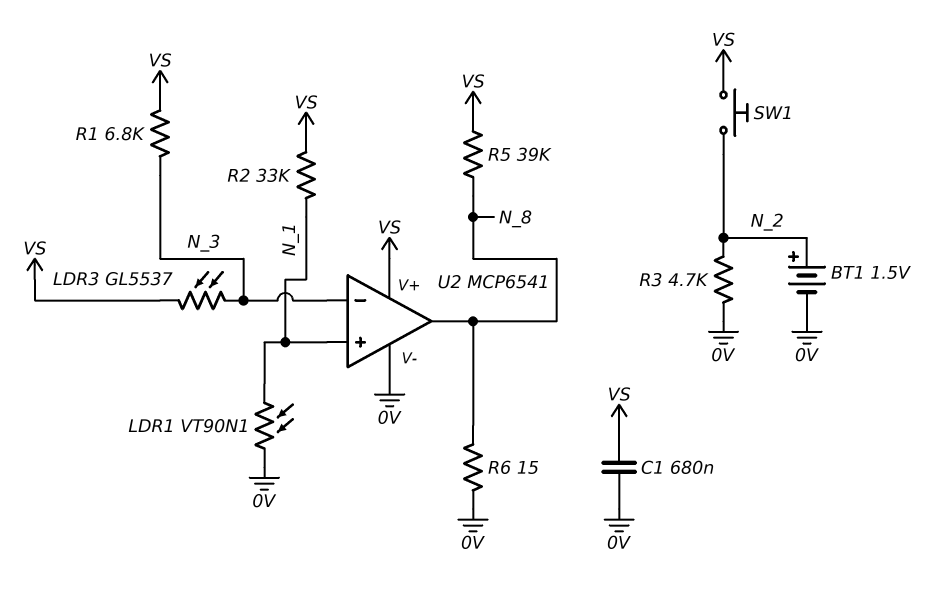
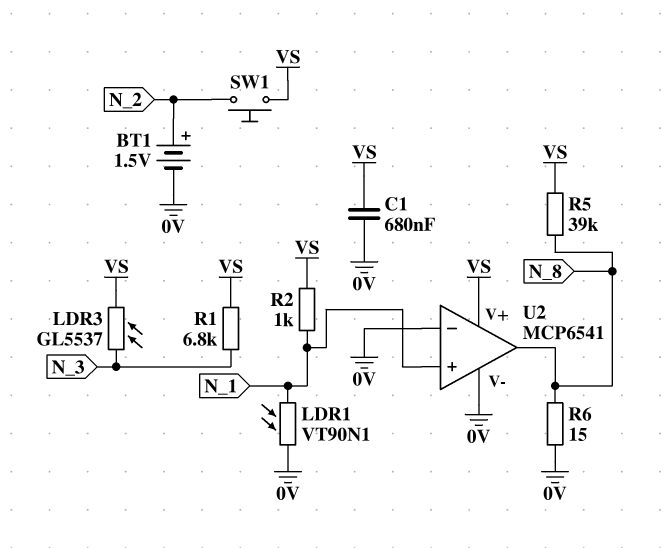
R2: 33k (N_1, VS) -> 1k (N_1, VS)
R3: 4.7k (0V, N_2) -> none
U2 pin in-: N_3 -> 0V

